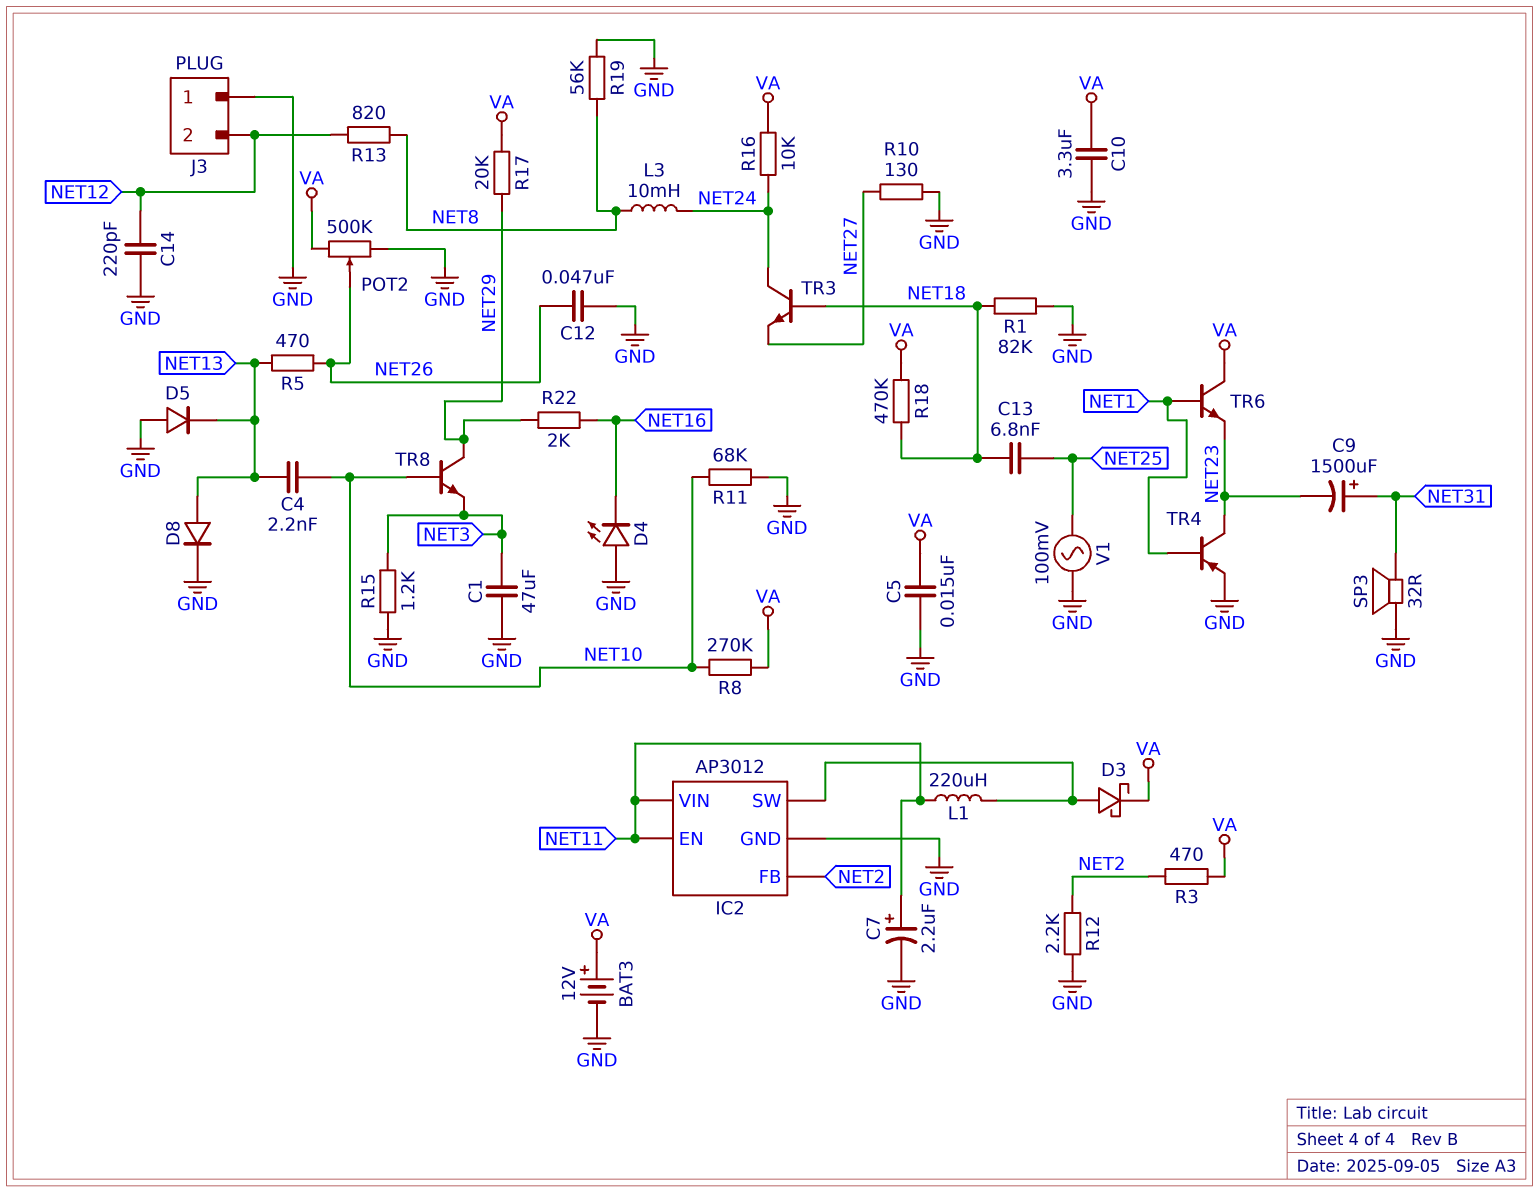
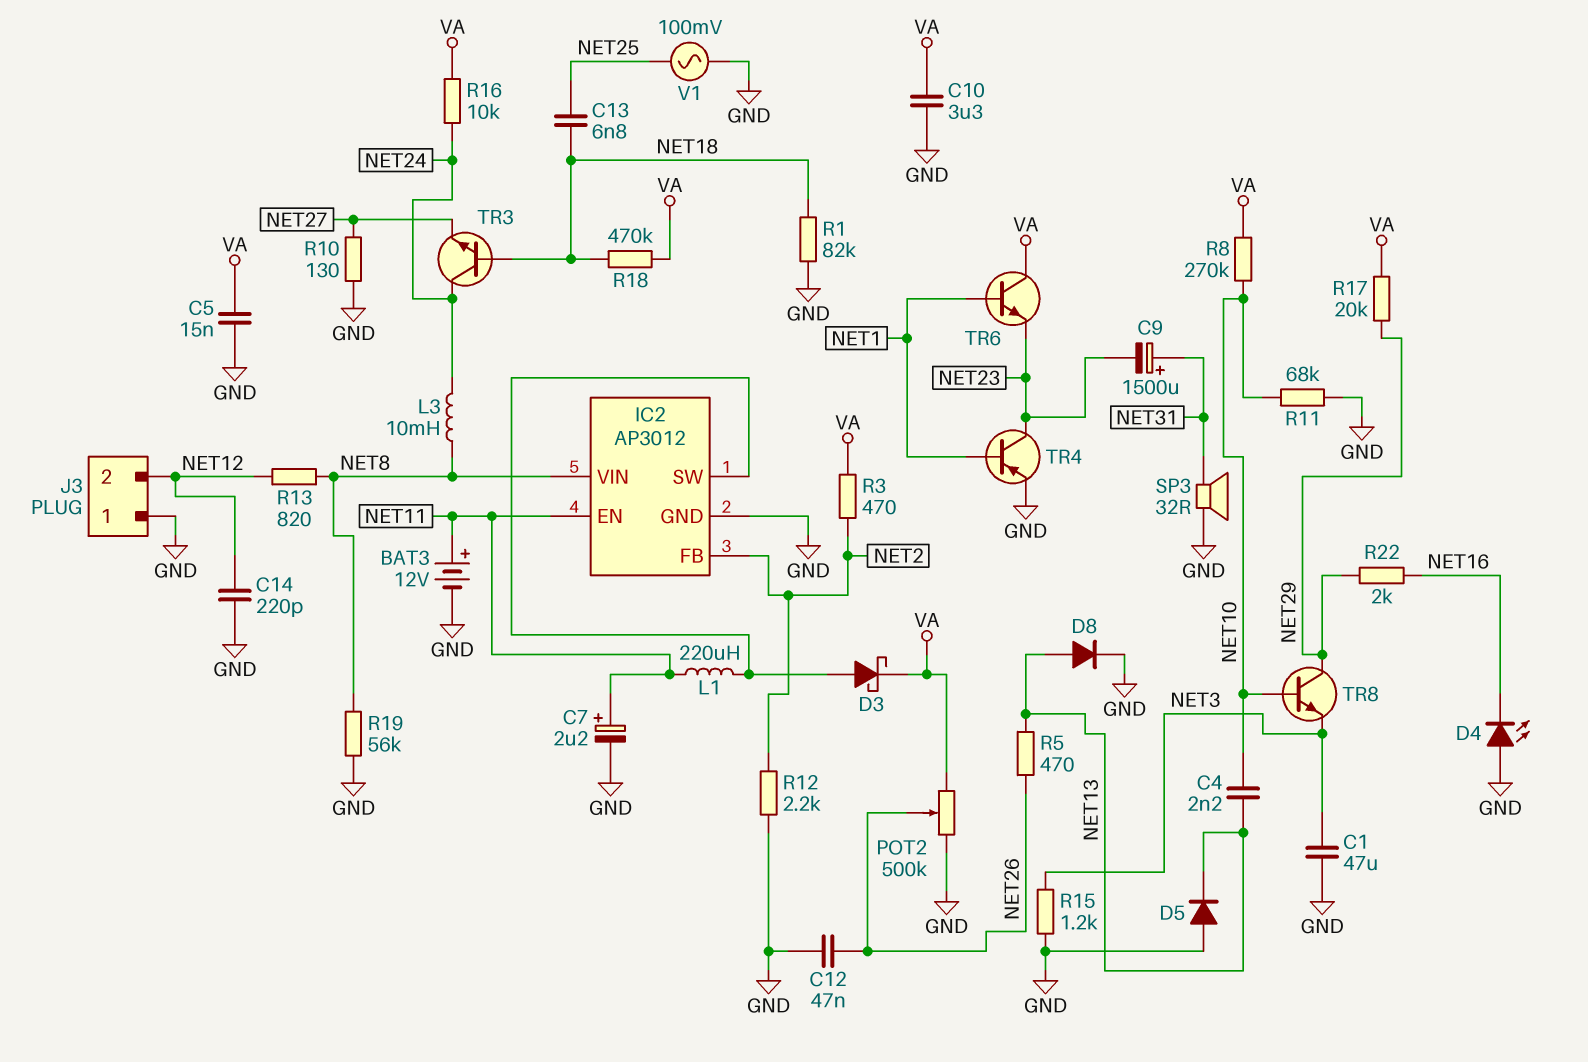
BAT3: 12V (plus VA, minus GND) -> 12V (plus NET11, minus GND)
IC2 pin VIN: NET11 -> NET8

